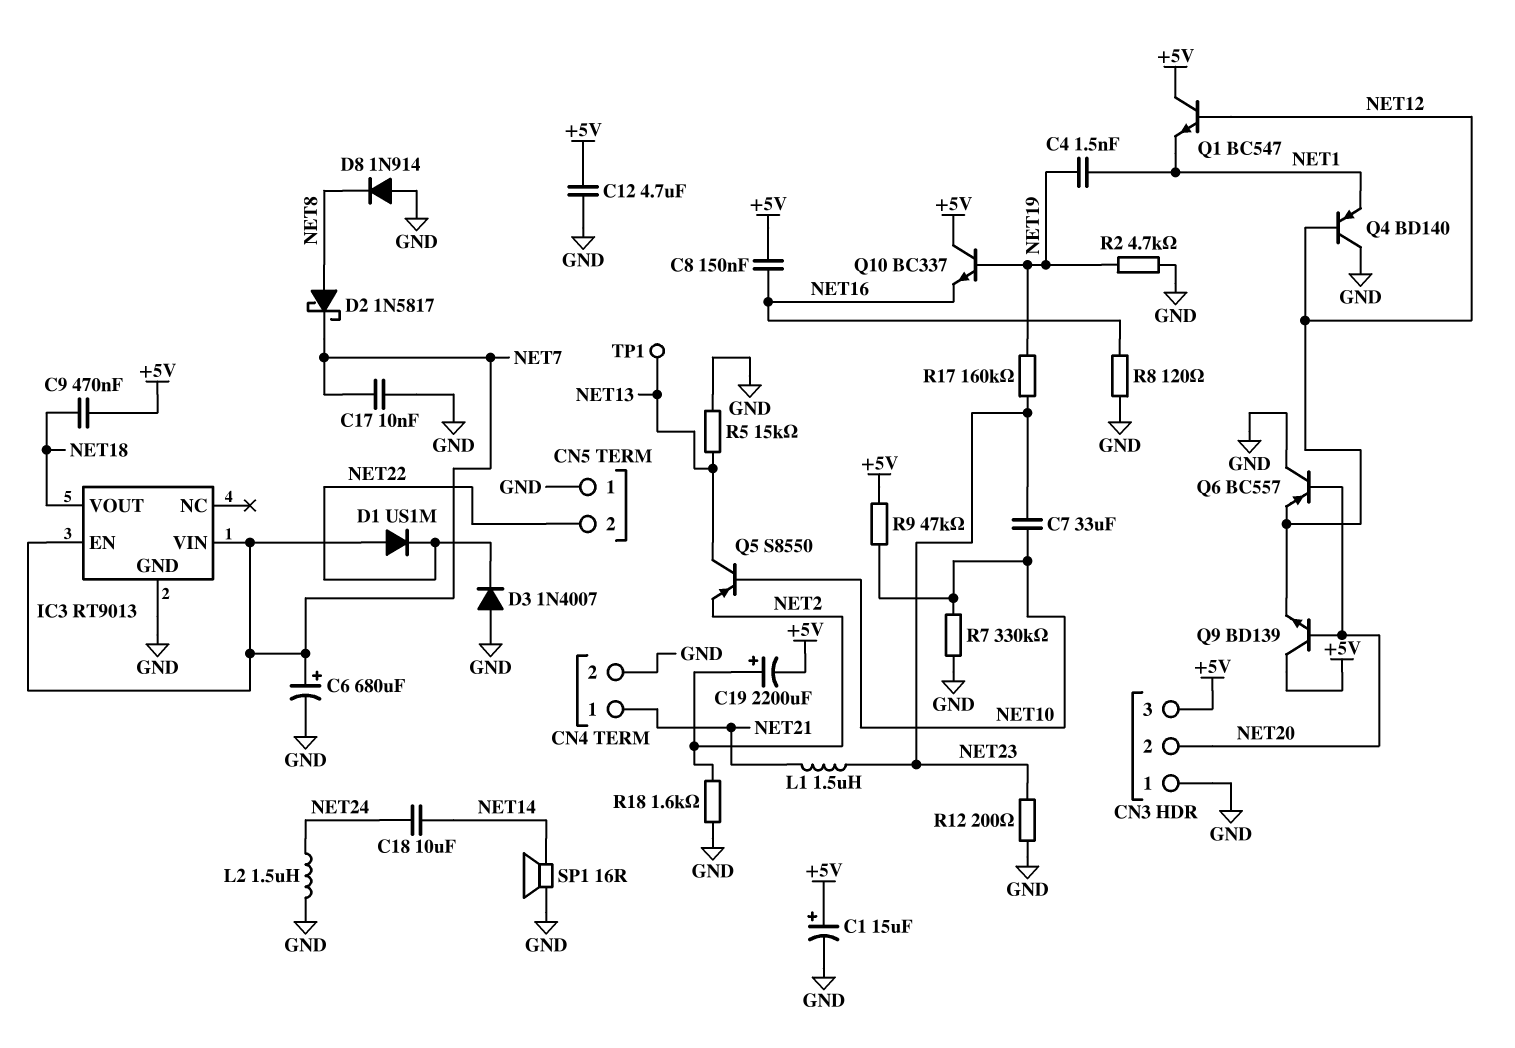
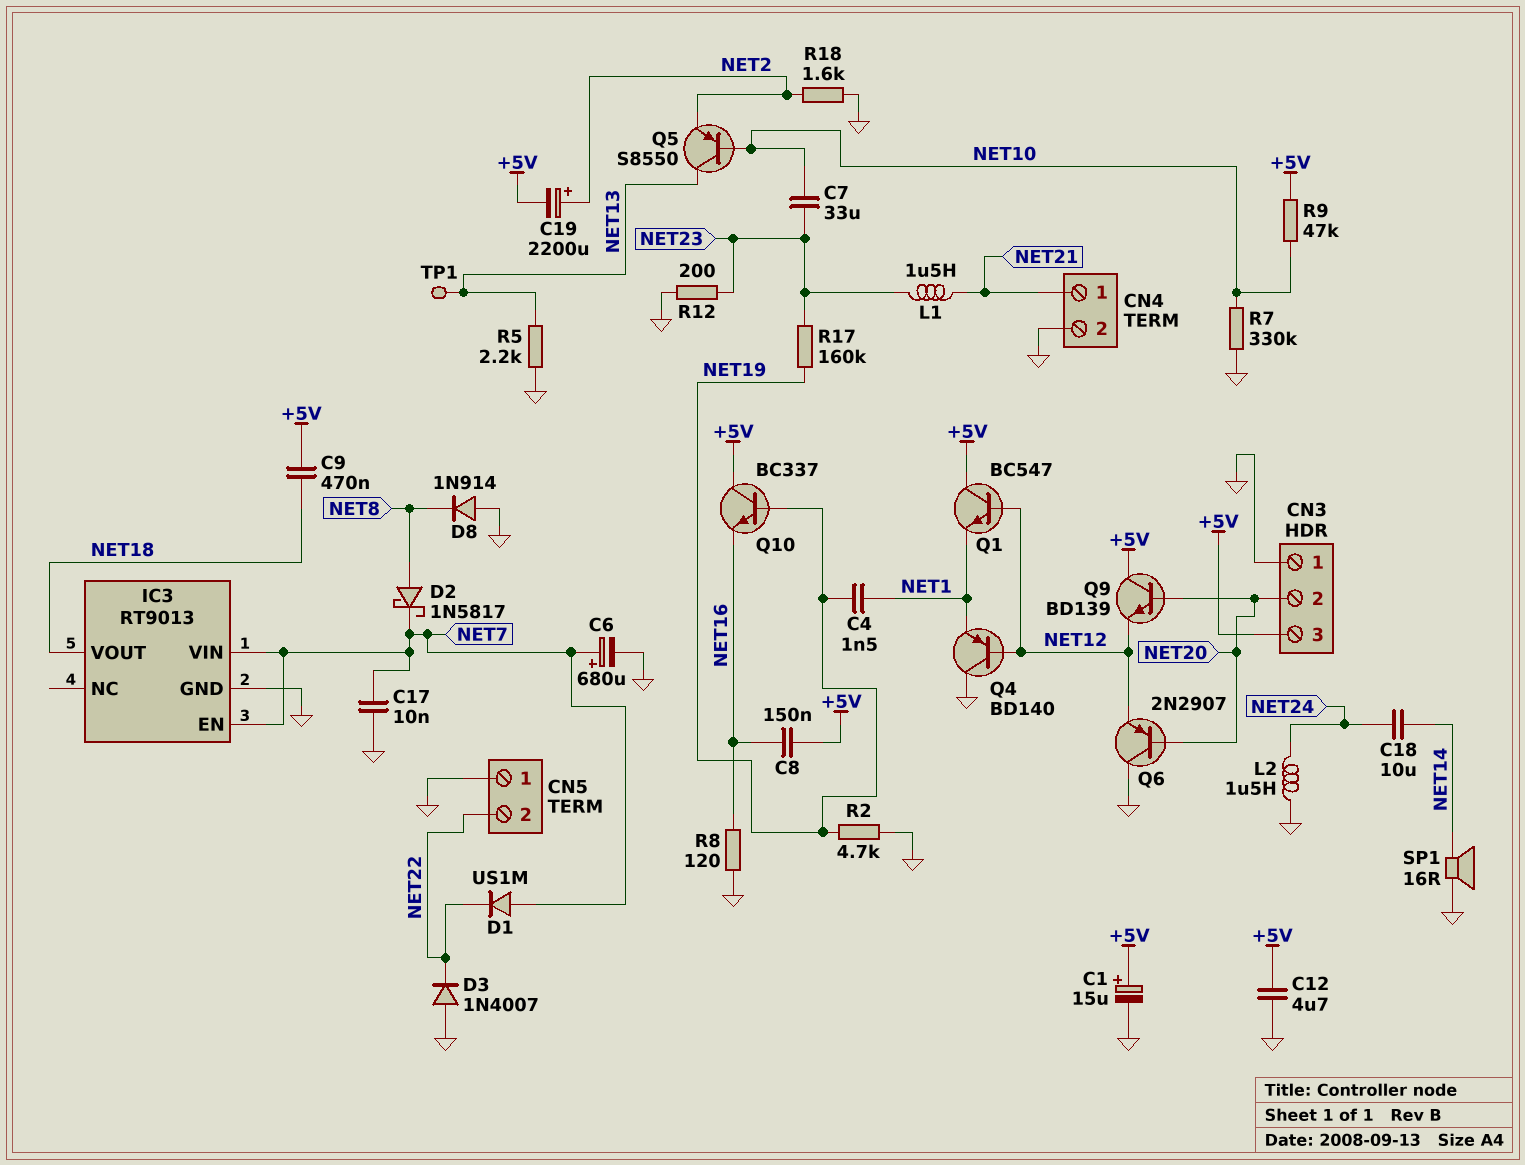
Q6: PNP BC557 (B NET20, C GND, E NET12) -> PNP 2N2907 (B NET20, C GND, E NET12)
R5: 15k (GND, NET13) -> 2.2k (GND, NET13)

